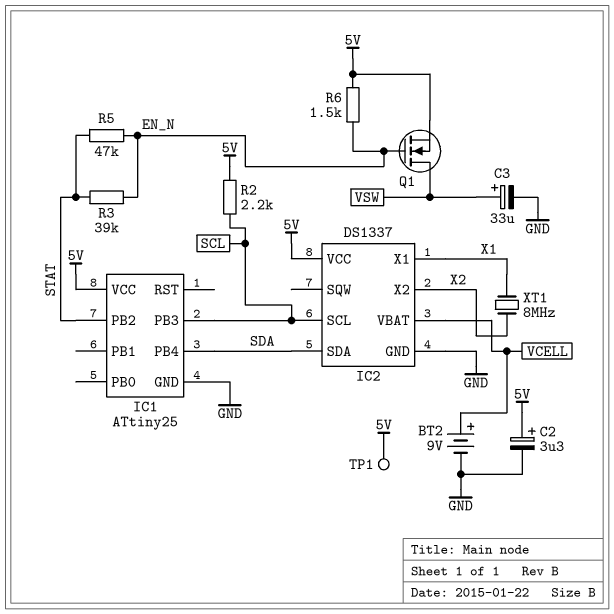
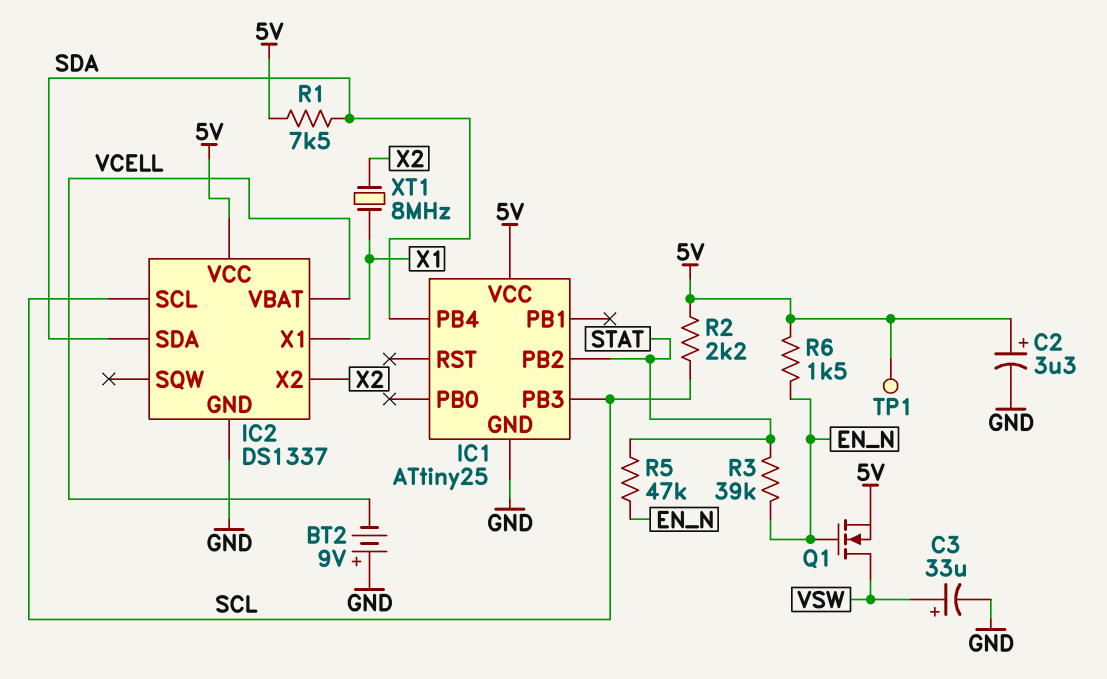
BT2: 9V (plus VCELL, minus GND) -> 9V (plus GND, minus VCELL)
R1: none -> 7.5k (5V, SDA)

